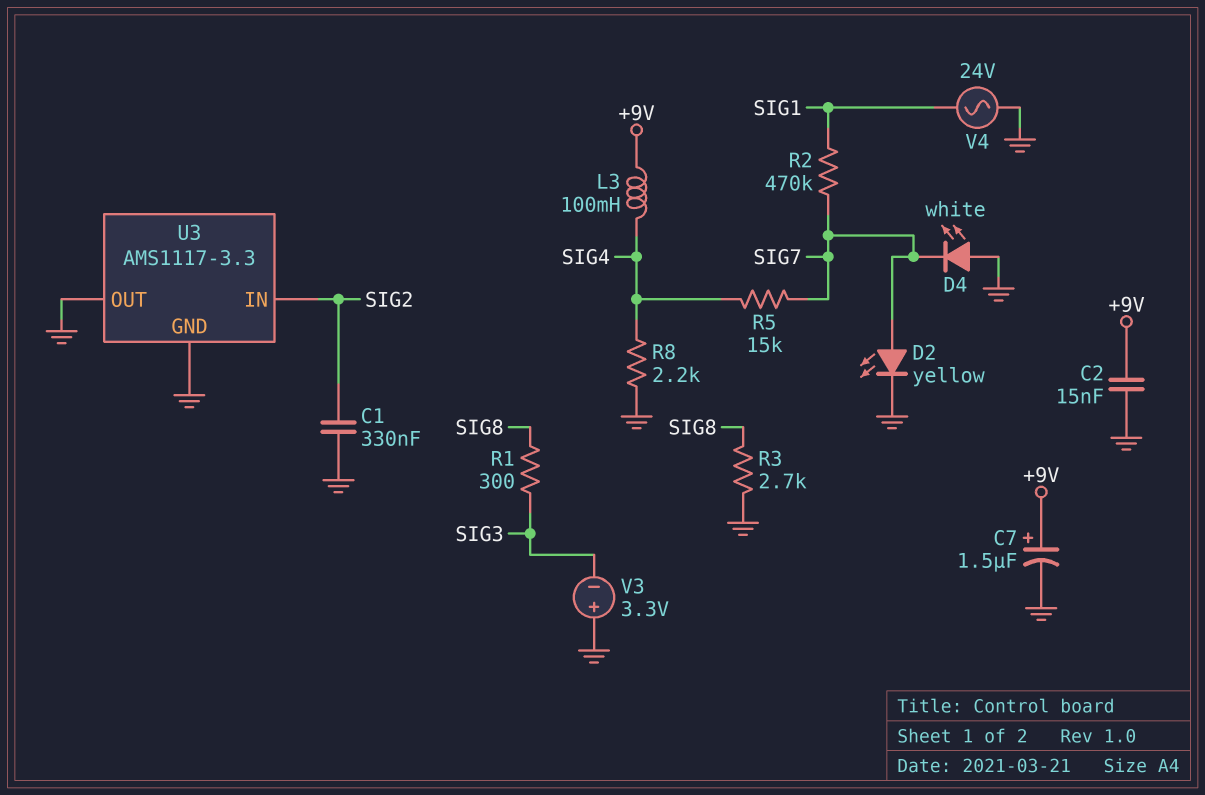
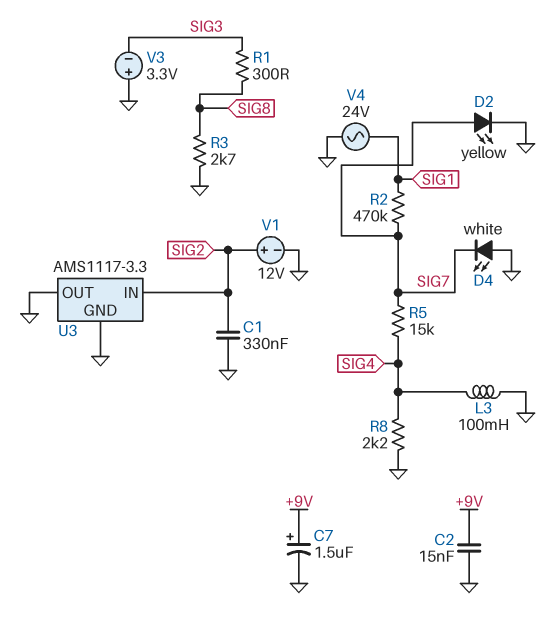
L3: 100mH (+9V, SIG4) -> 100mH (GND, SIG4)
V1: none -> 12V (plus SIG2, minus GND)

